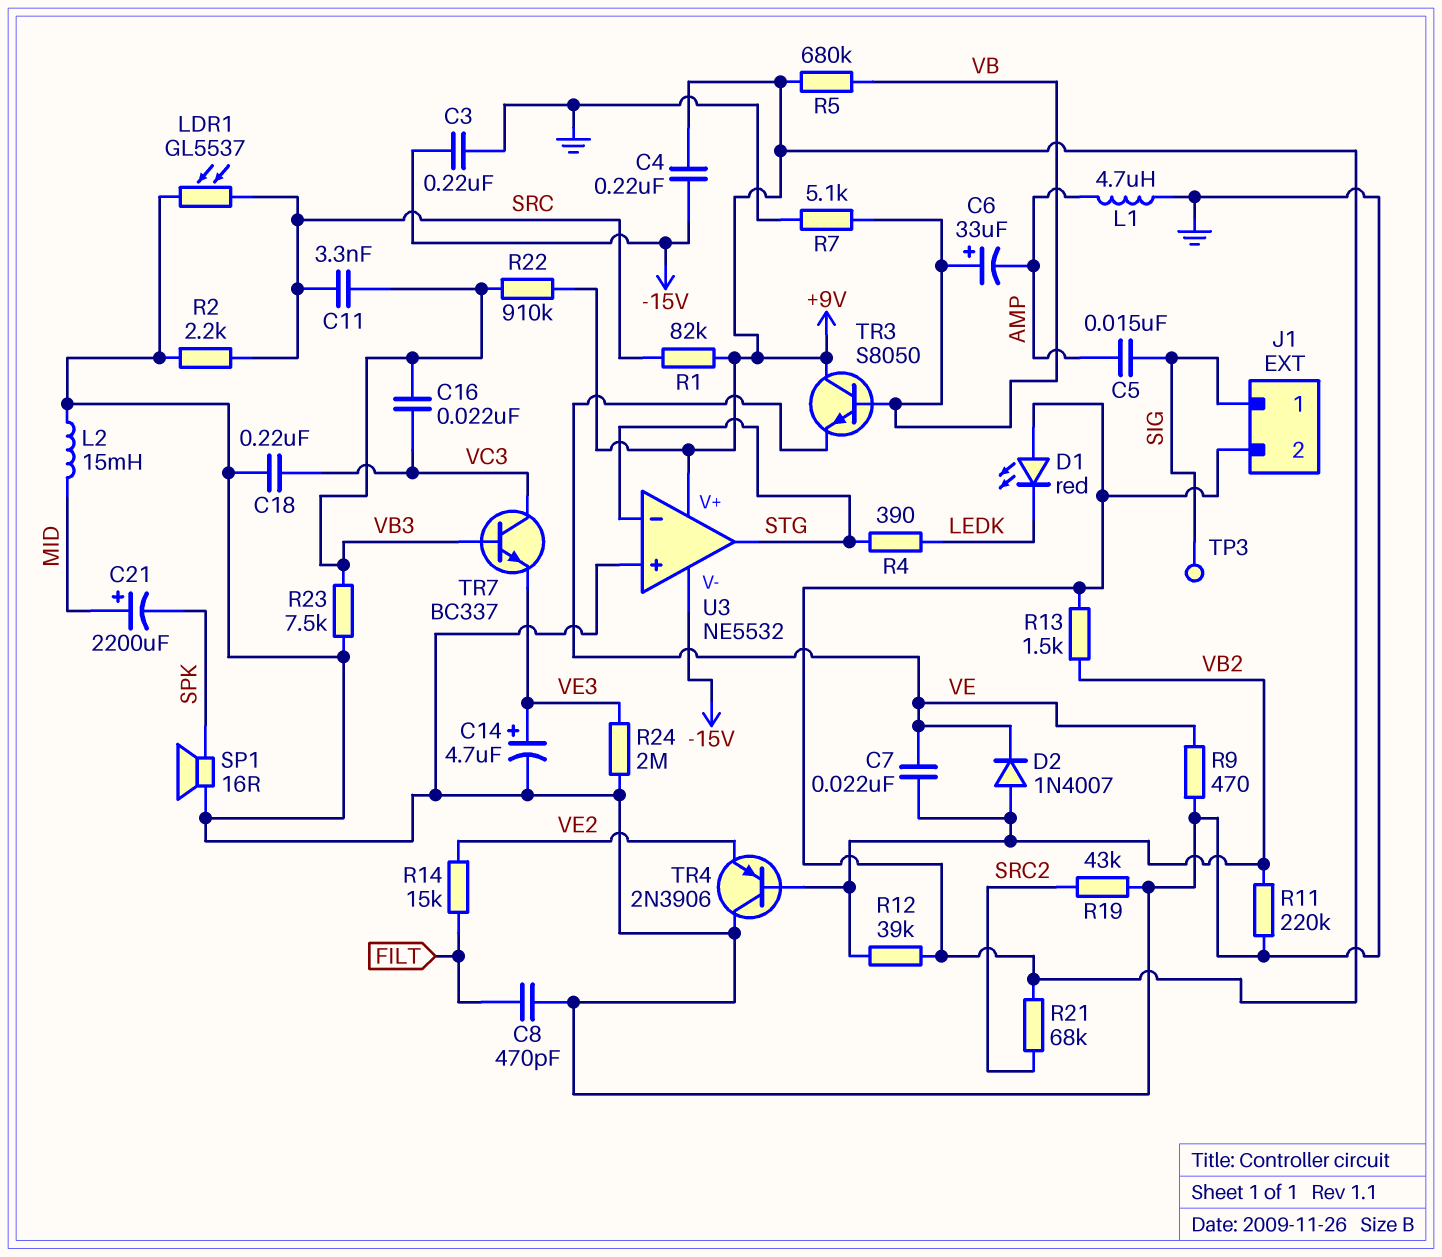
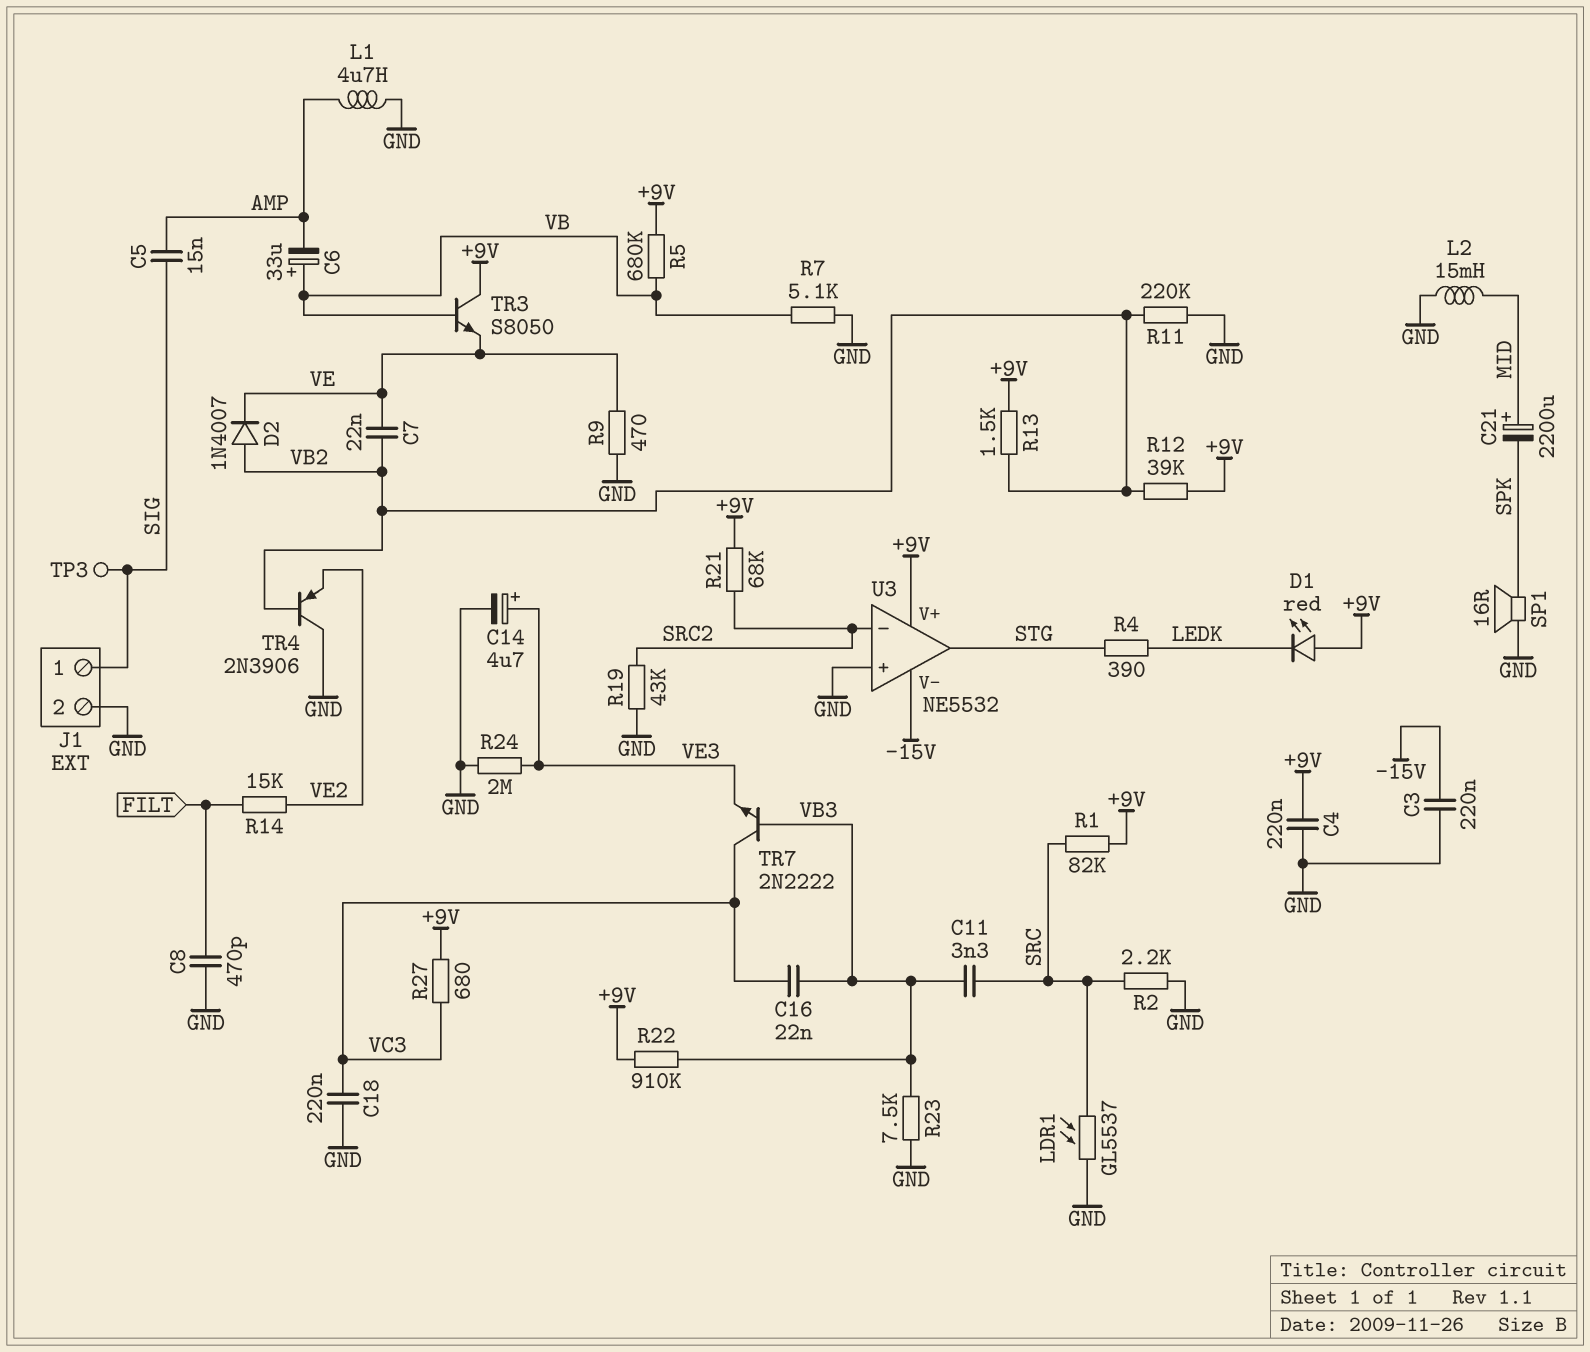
C4: 220nF (+9V, -15V) -> 220nF (+9V, GND)
J1 pin 2: +9V -> GND
R27: none -> 680 (+9V, VC3)
TR7: NPN BC337 (B VB3, C VC3, E VE3) -> NPN 2N2222 (B VB3, C VC3, E VE3)
U3 pin in-: STG -> SRC2

